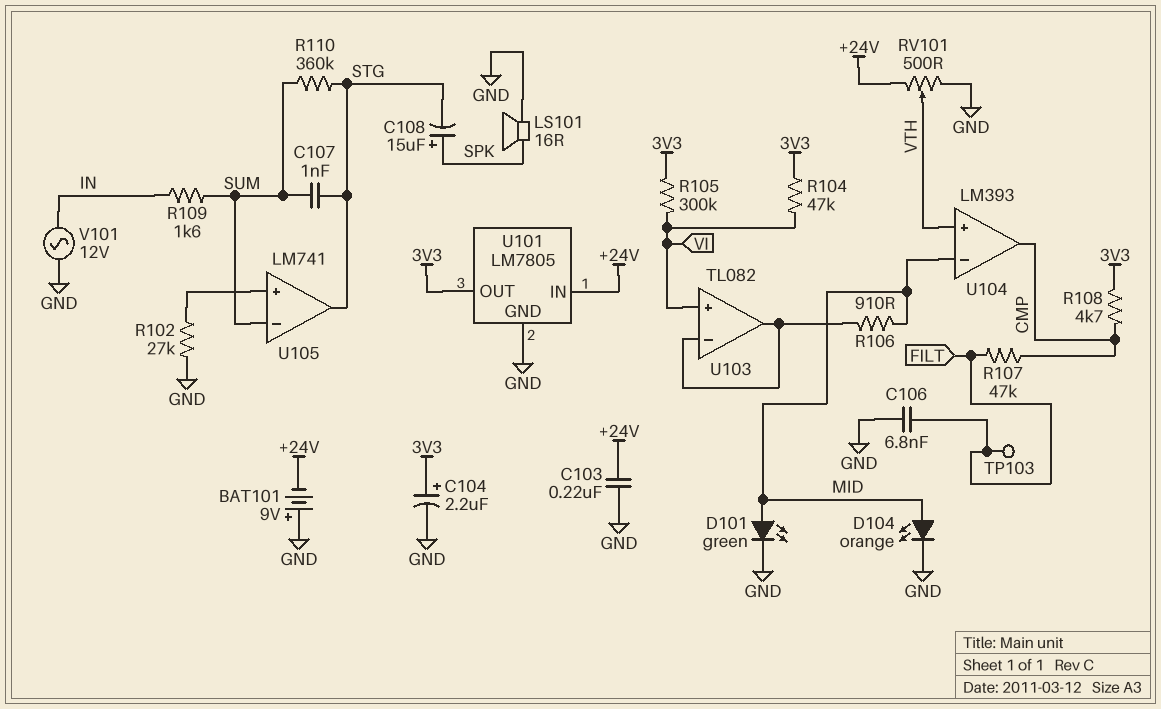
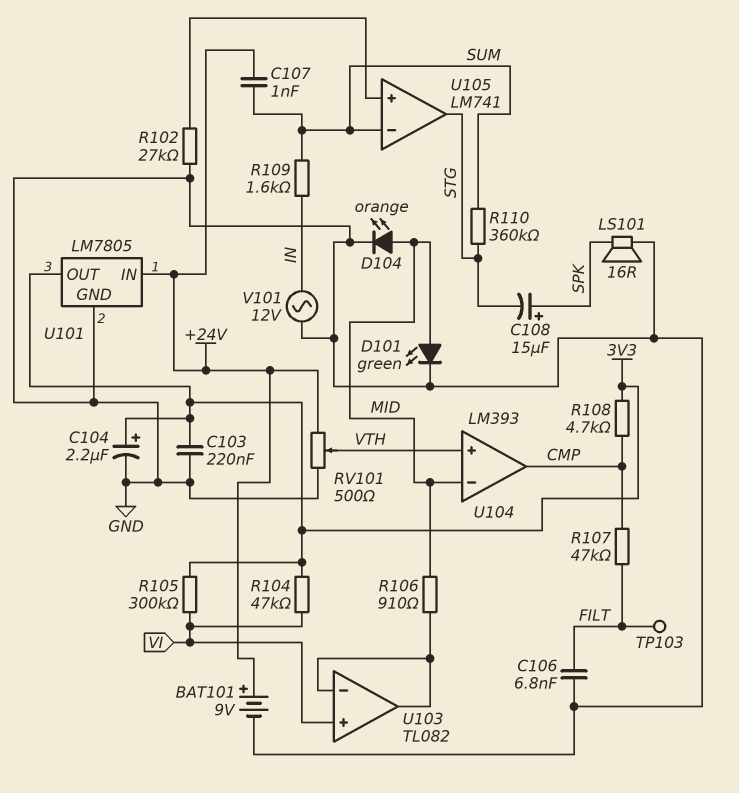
BAT101: 9V (plus GND, minus +24V) -> 9V (plus +24V, minus GND)
C103: 220nF (+24V, GND) -> 220nF (3V3, GND)
C107: 1nF (STG, SUM) -> 1nF (+24V, SUM)

